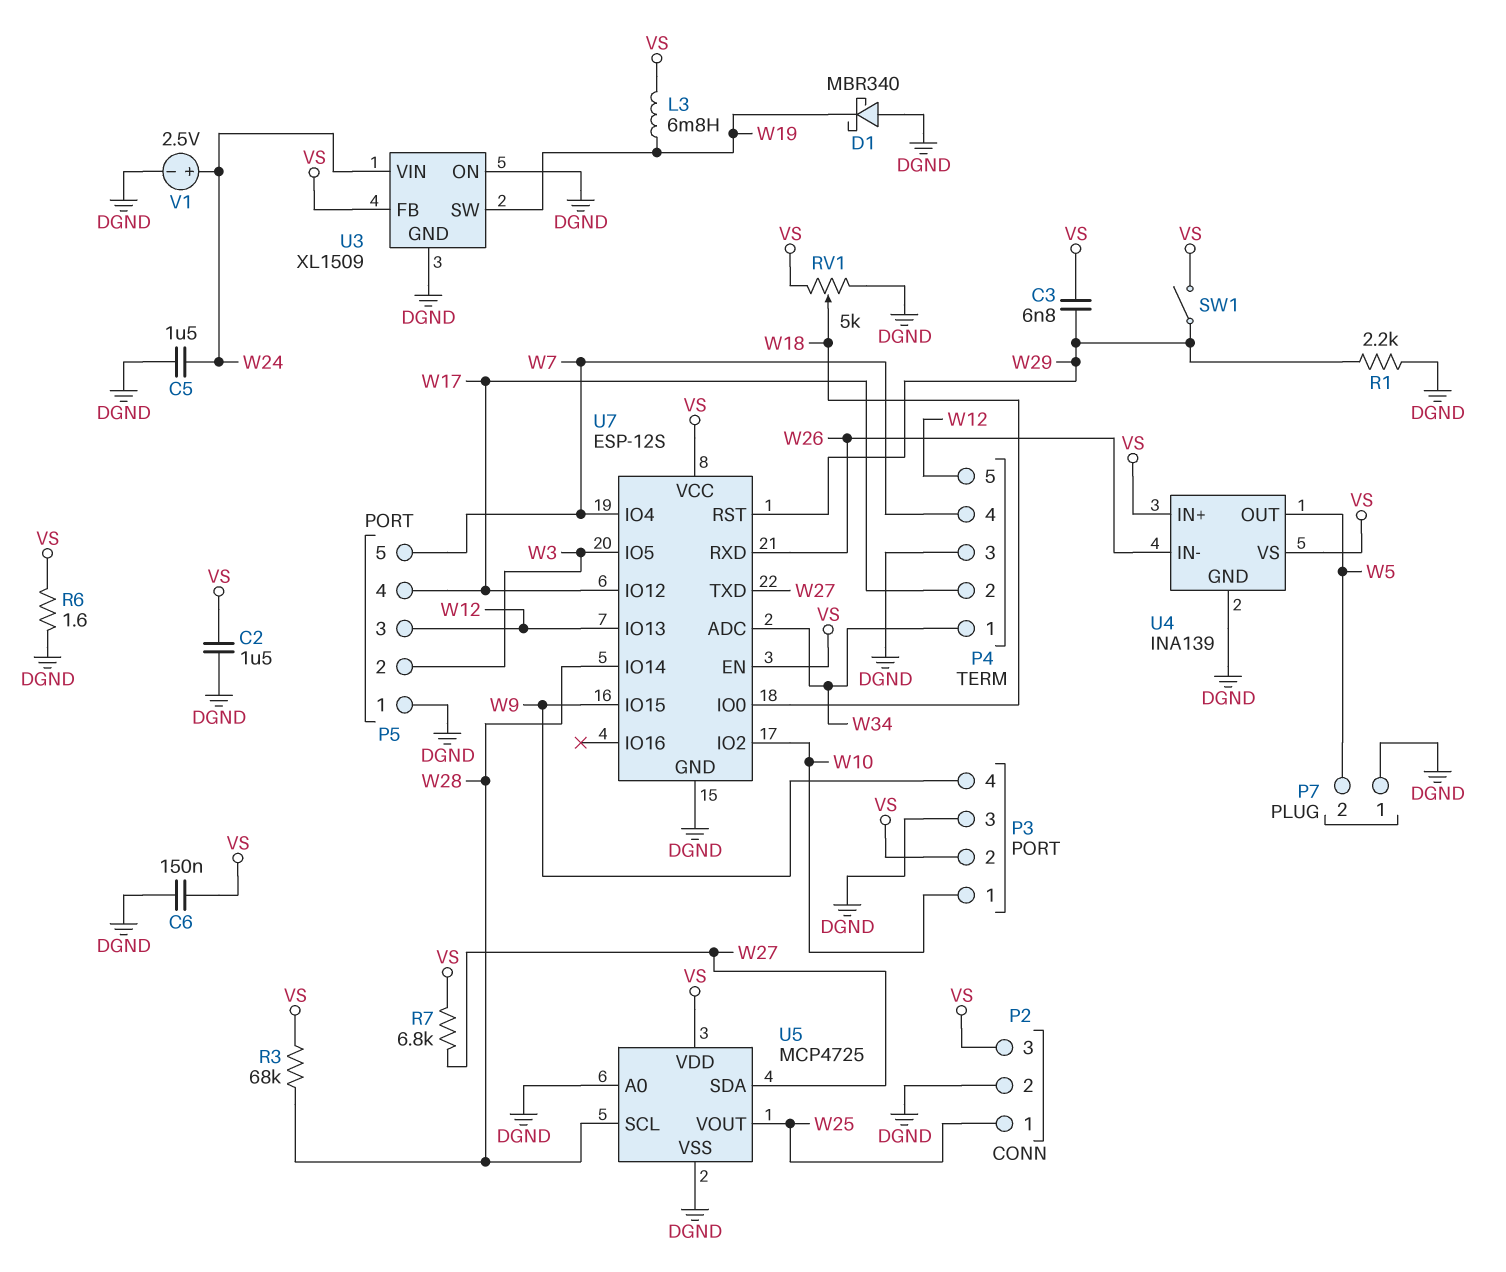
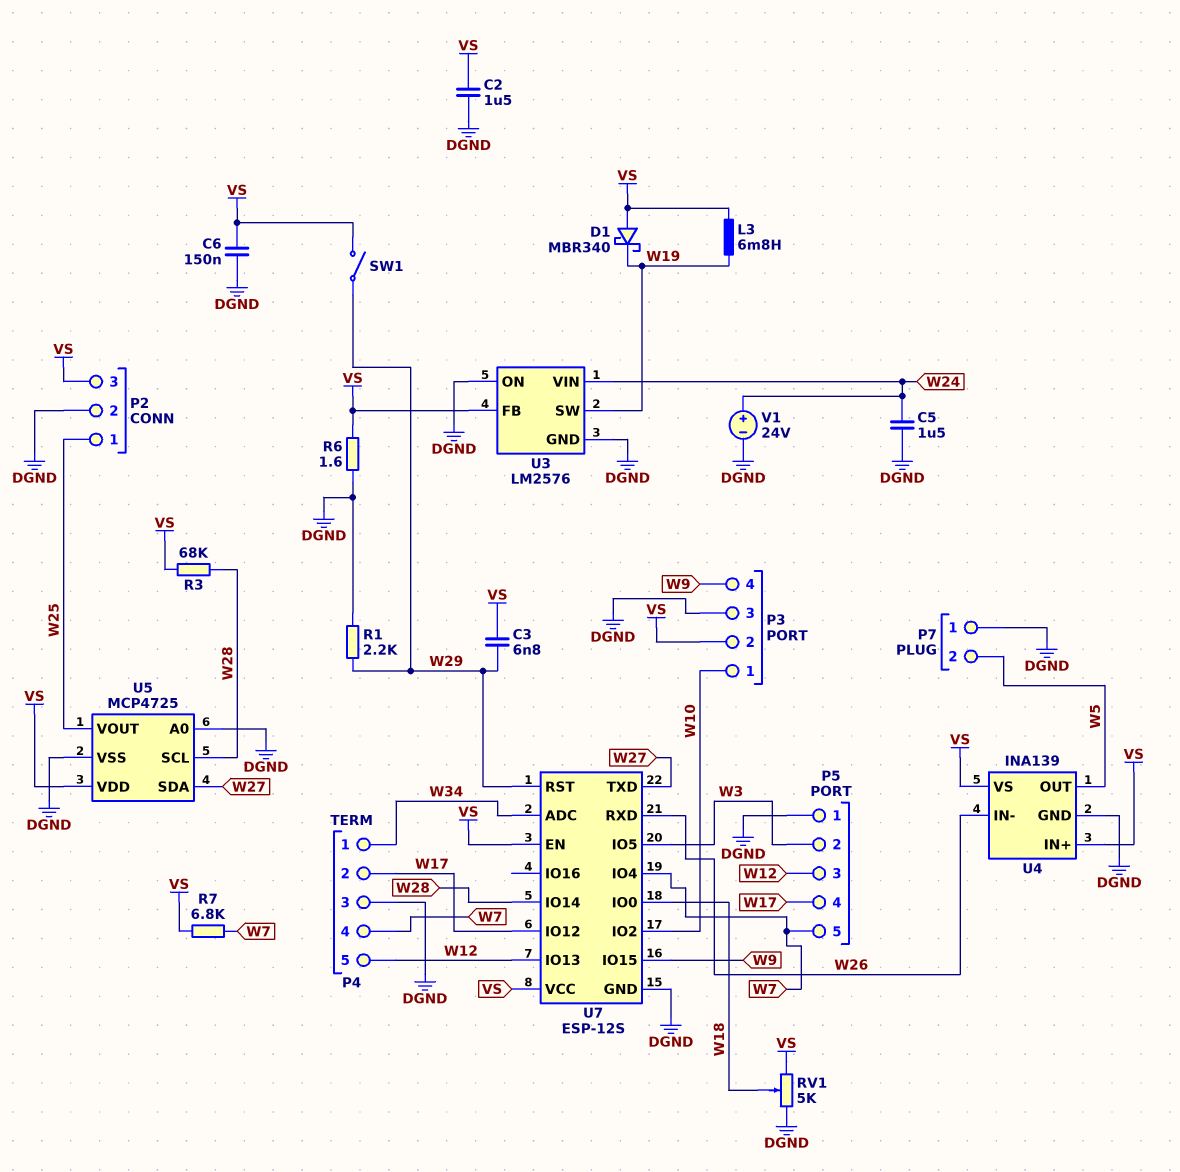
D1: schottky MBR340 (A DGND, K W19) -> schottky MBR340 (A VS, K W19)
R7: 6.8k (VS, W27) -> 6.8k (VS, W7)
U3: XL1509 -> LM2576
V1: 2.5V (plus W24, minus DGND) -> 24V (plus W24, minus DGND)

